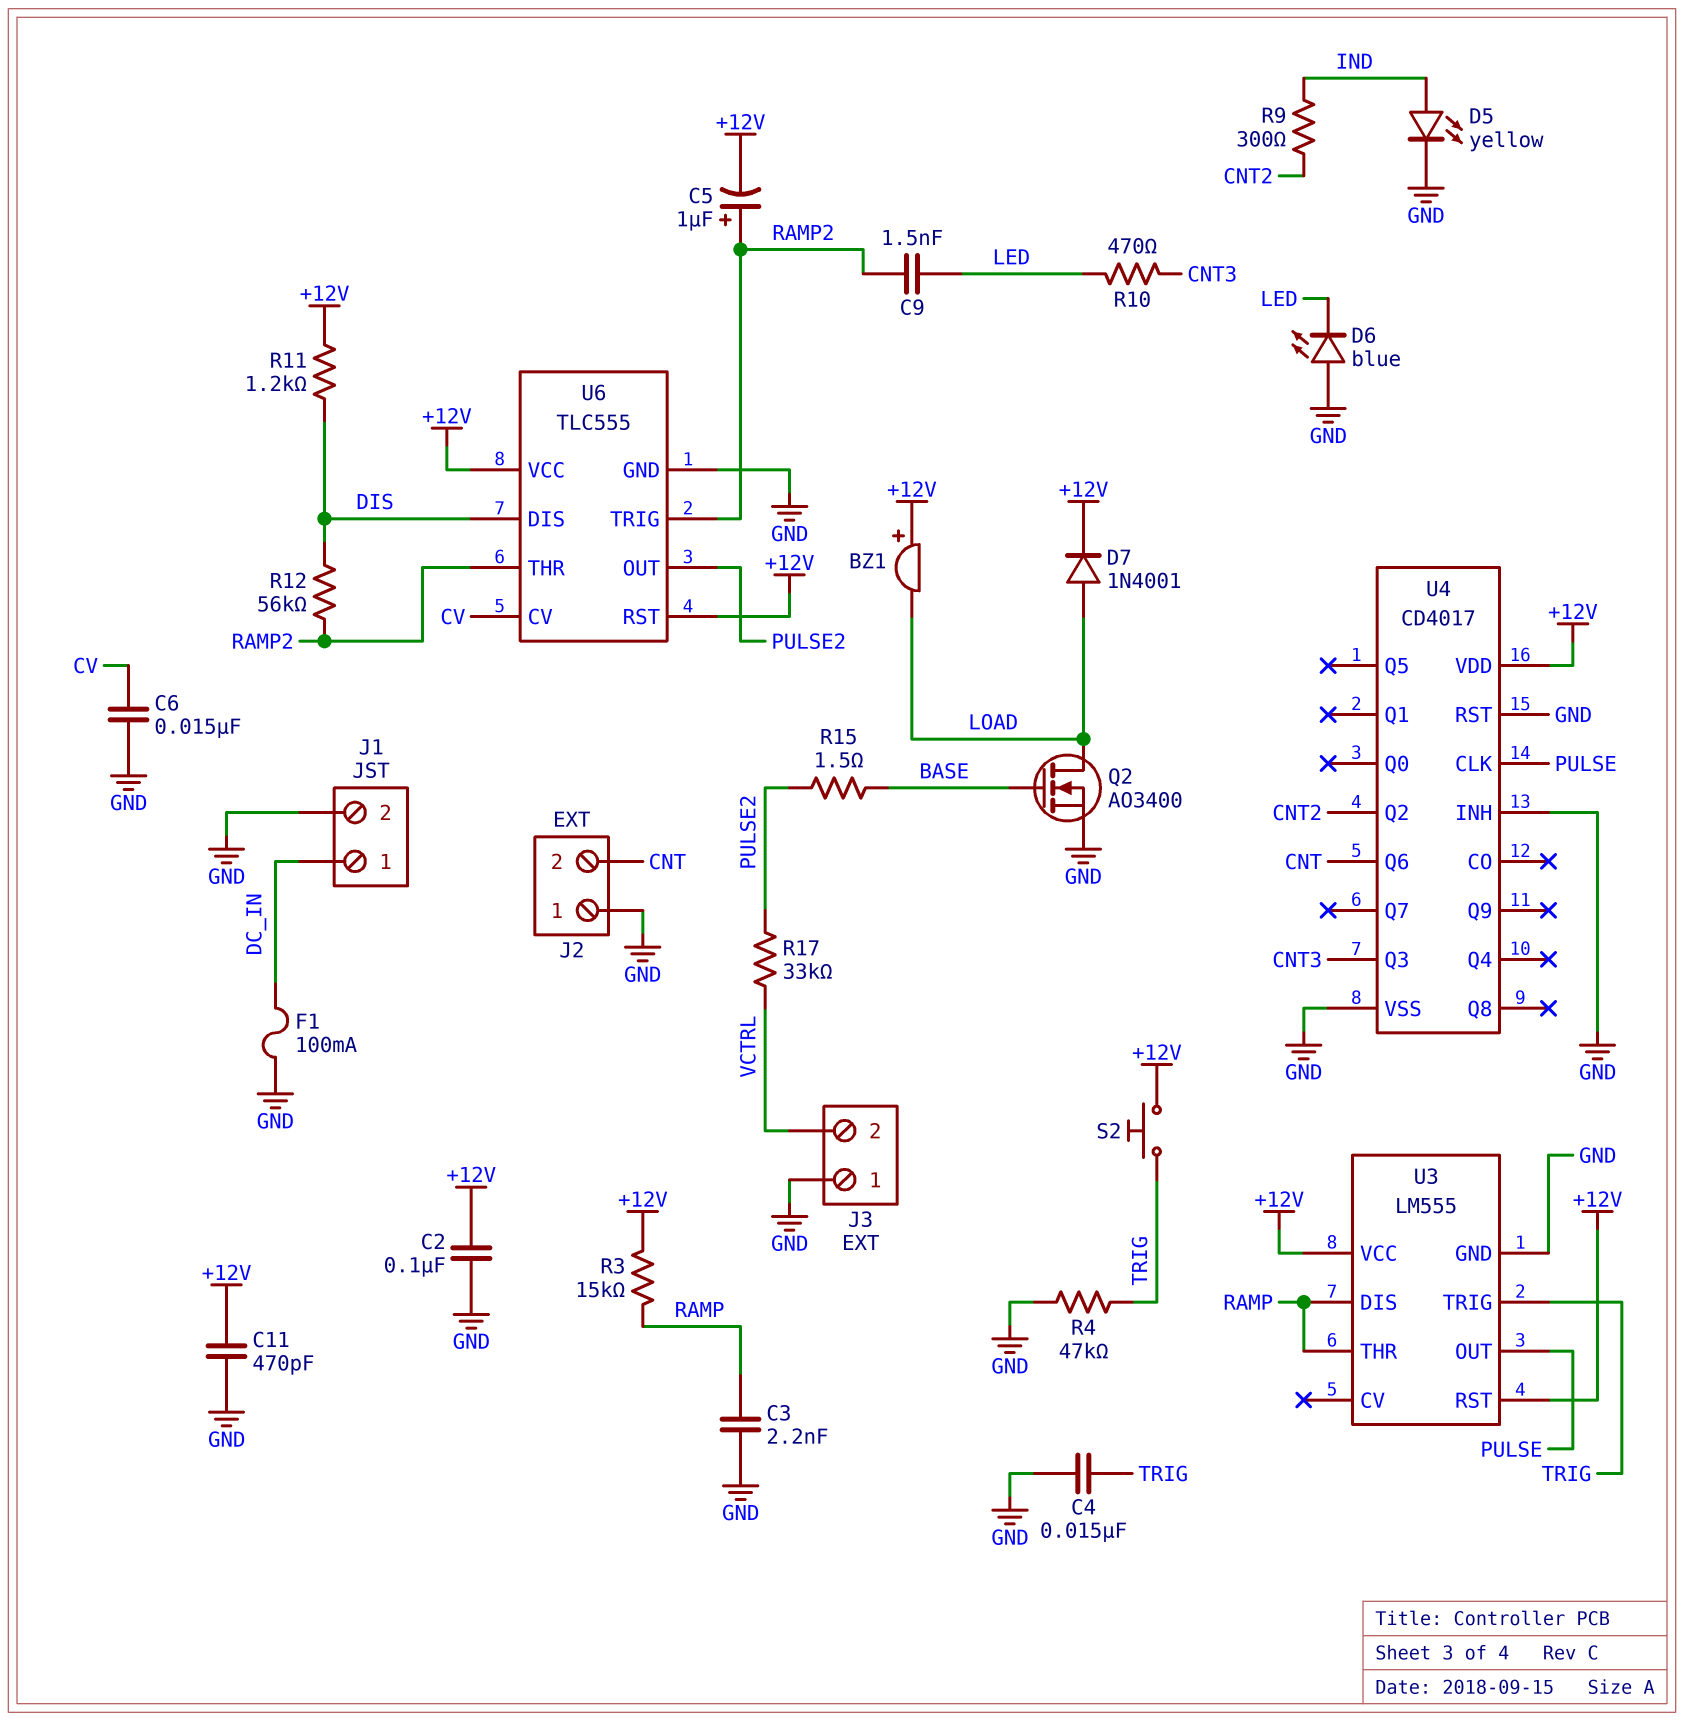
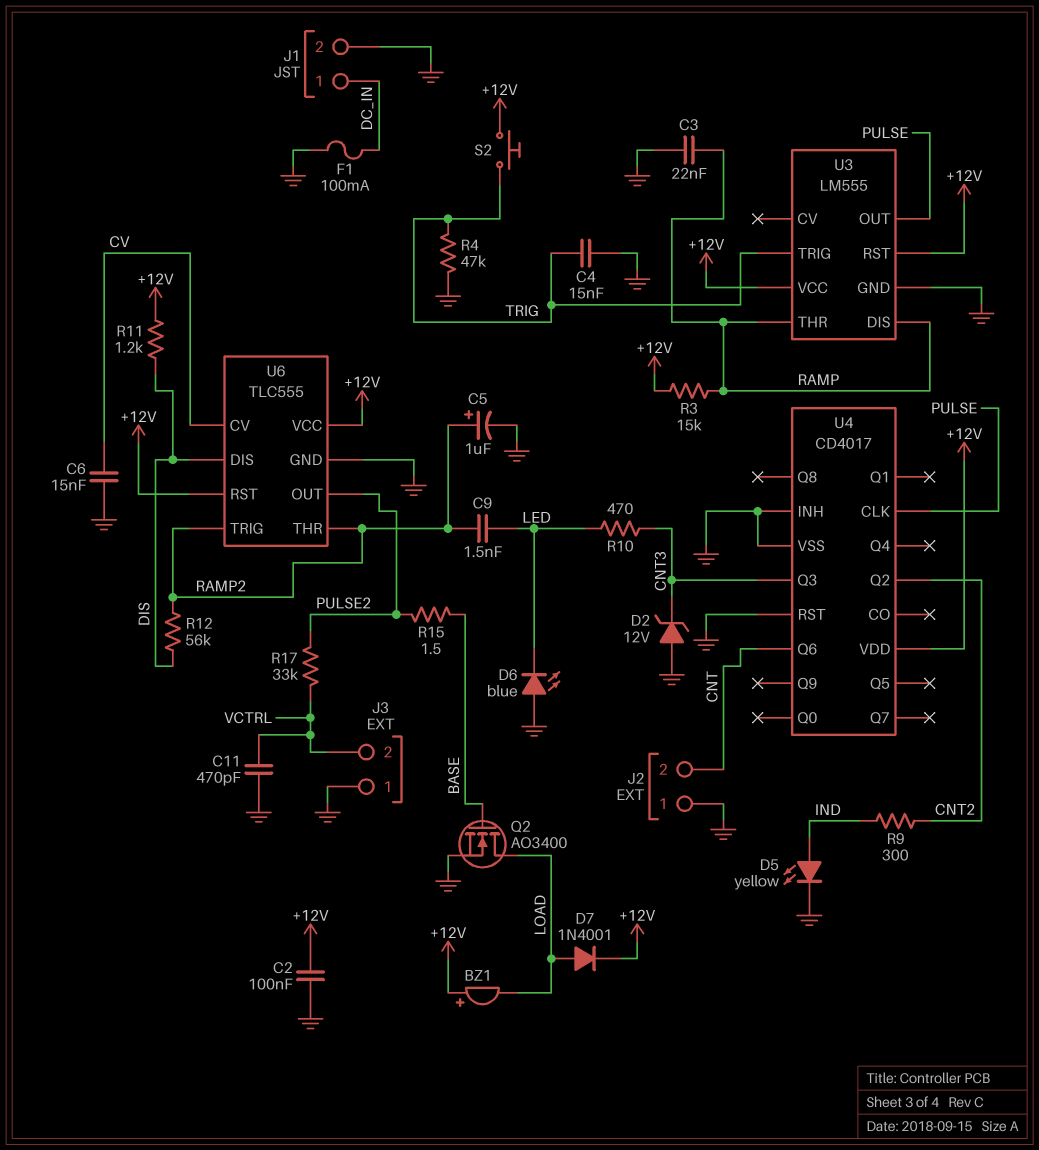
C3: 2.2nF (GND, RAMP) -> 22nF (GND, RAMP)
C5: 1uF (plus RAMP2, minus +12V) -> 1uF (plus RAMP2, minus GND)
C11: 470pF (+12V, GND) -> 470pF (GND, VCTRL)
D2: none -> zener 12V (A GND, K CNT3)

